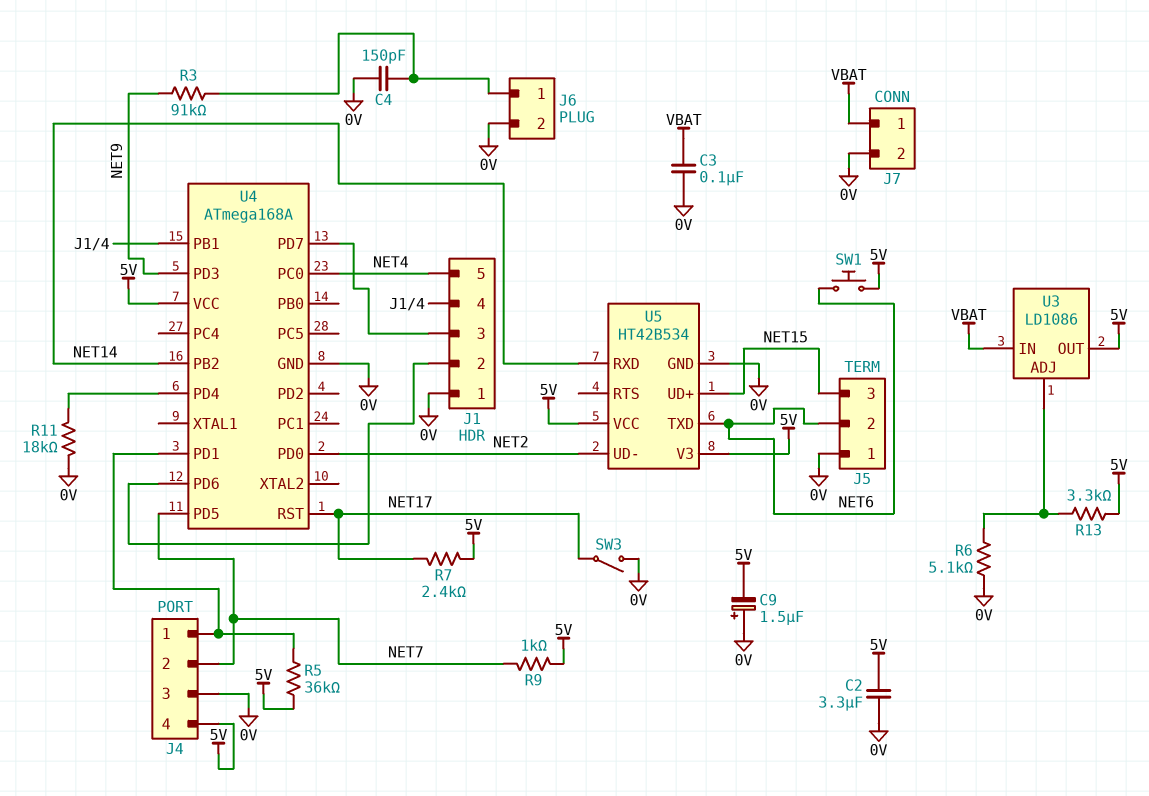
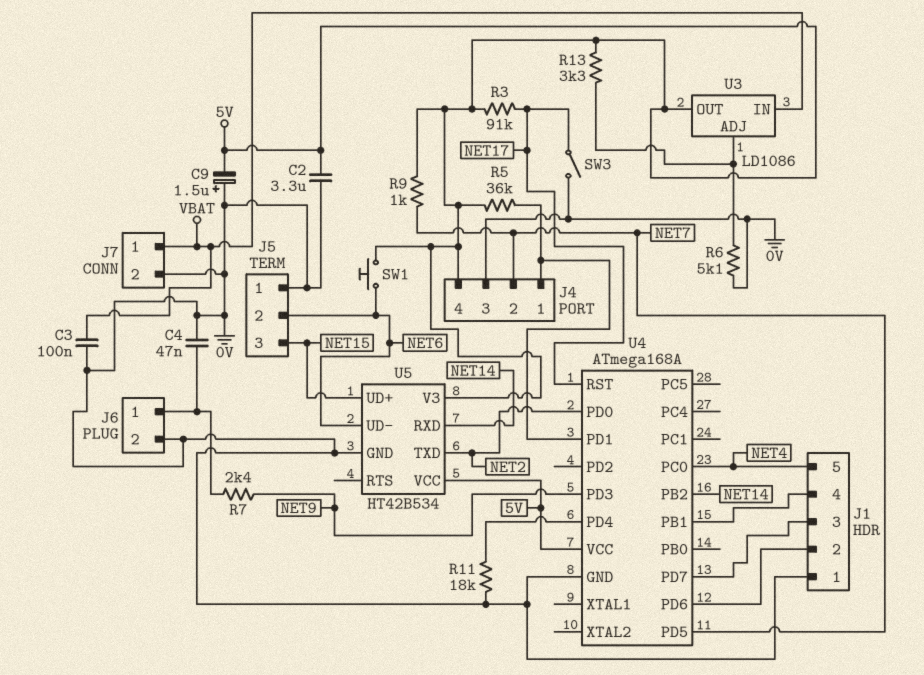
C4: 150pF (0V, J6/1) -> 47nF (0V, J6/1)
R3: 91k (J6/1, NET9) -> 91k (5V, NET17)
R7: 2.4k (5V, NET17) -> 2.4k (J6/1, NET9)
U5 pin TXD: NET6 -> NET2
U5 pin UD-: NET2 -> NET6

